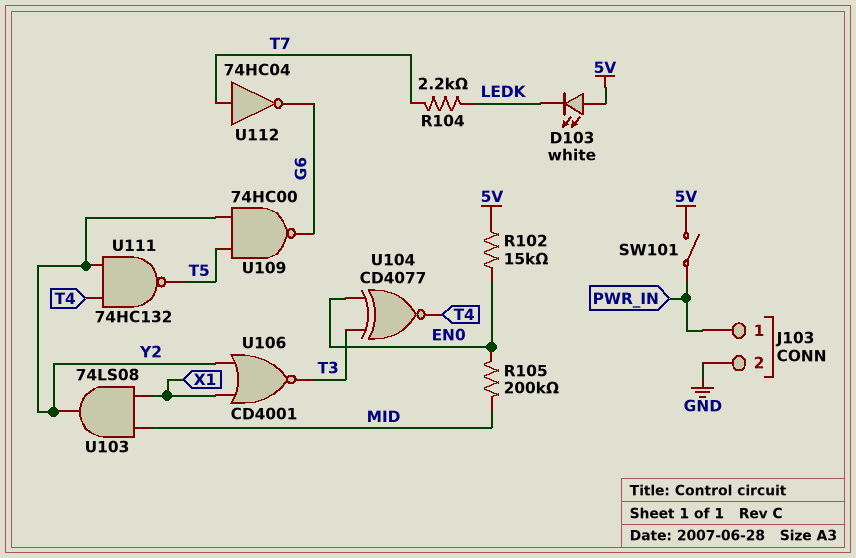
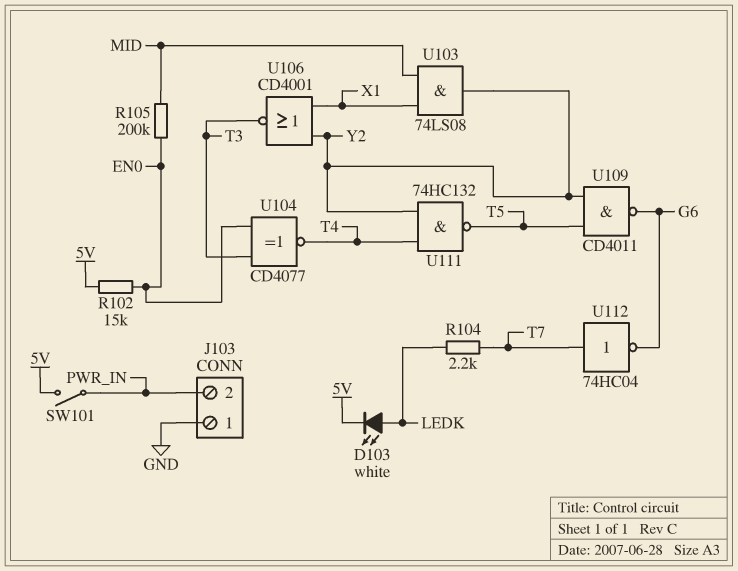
D103: LED white (A 5V, K LEDK) -> LED white (A LEDK, K 5V)
J103 pin 1: PWR_IN -> GND
J103 pin 2: GND -> PWR_IN
U109: NAND 74HC00 (in T5, in Y2, out G6) -> NAND CD4011 (in T5, in Y2, out G6)

